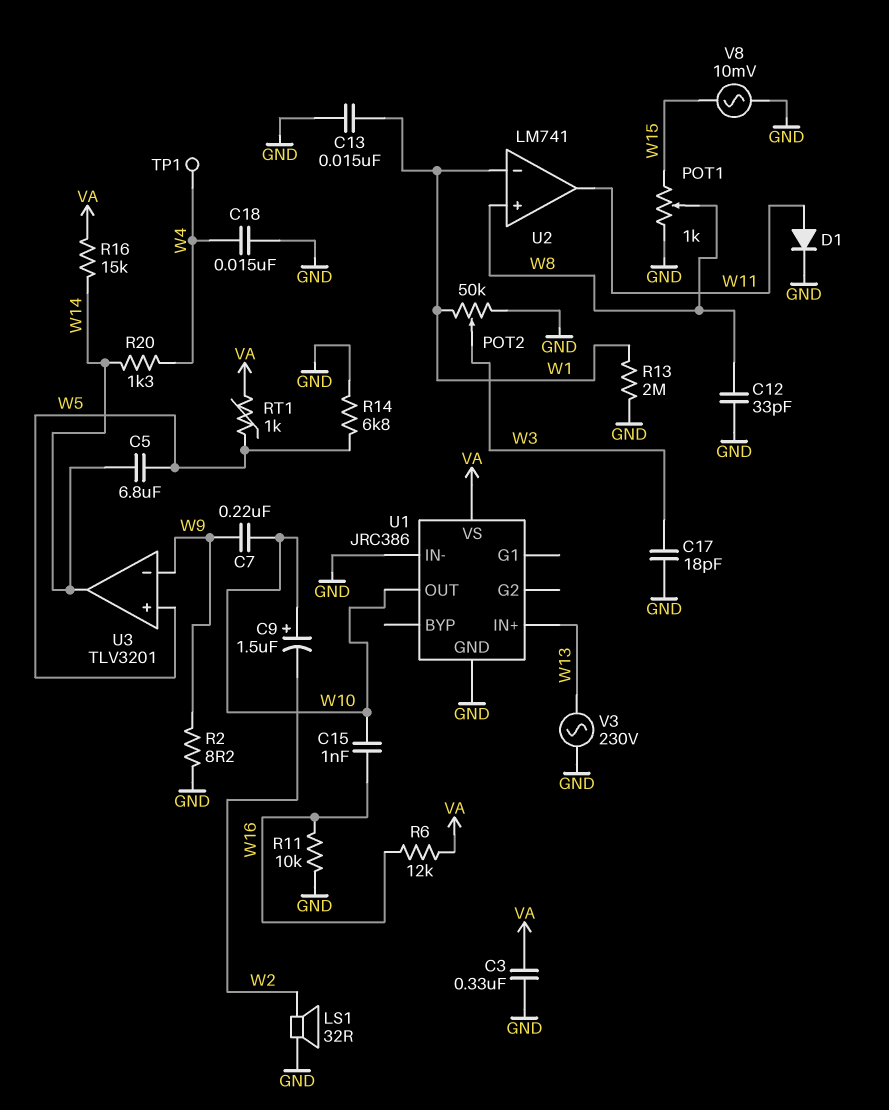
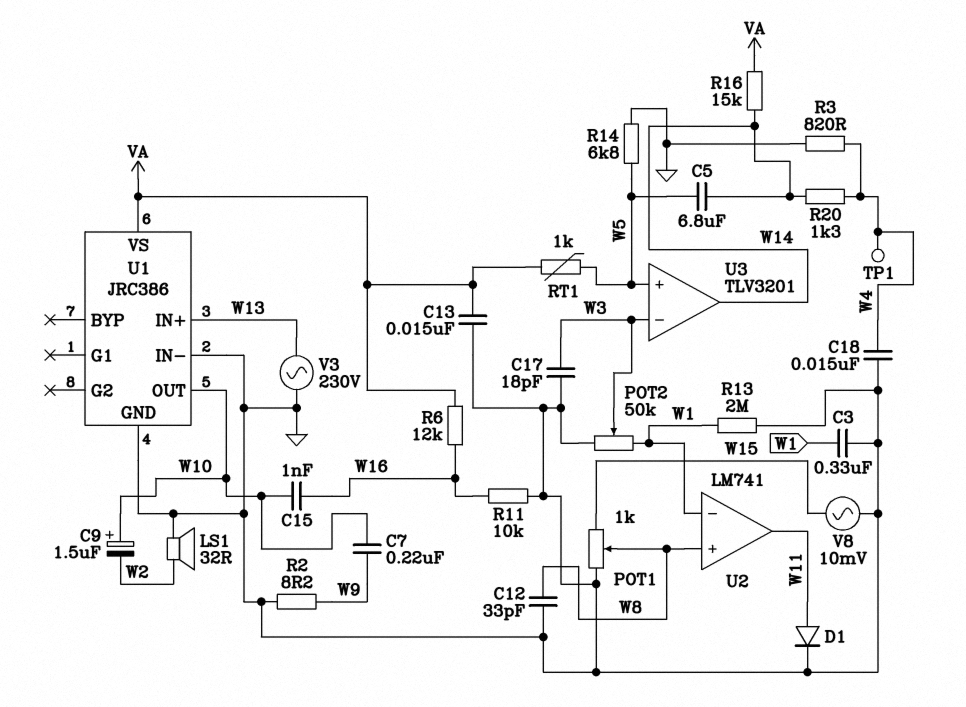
C3: 330nF (GND, VA) -> 330nF (GND, W1)
C13: 15nF (GND, W1) -> 15nF (GND, VA)
R3: none -> 820 (GND, W4)
U3 pin in-: W9 -> W3

